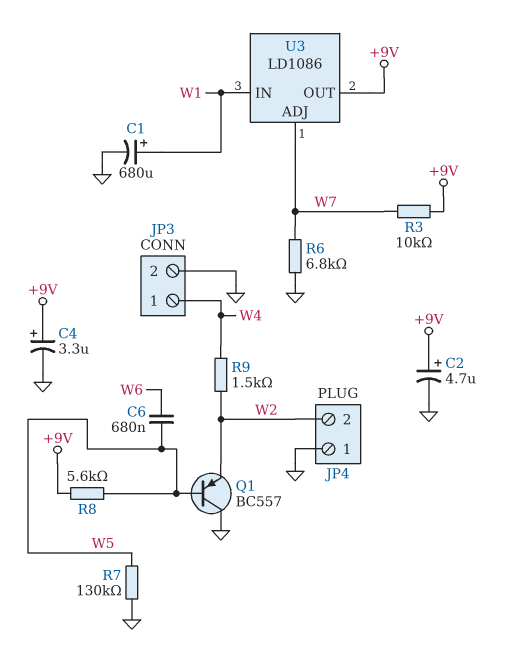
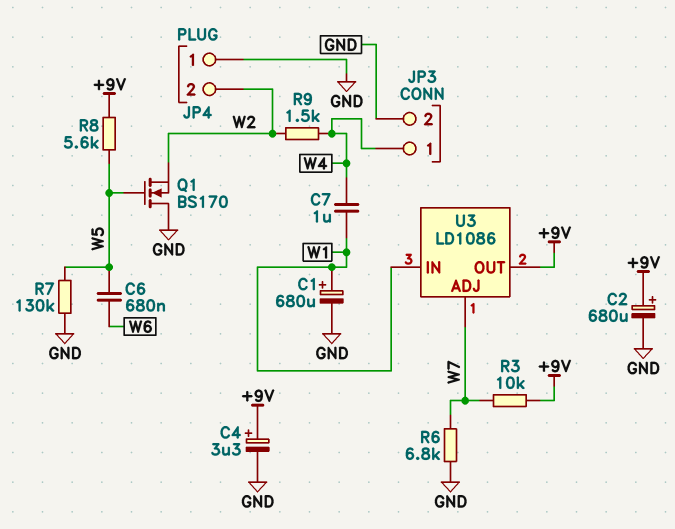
C2: 4.7uF (plus +9V, minus GND) -> 680uF (plus +9V, minus GND)
C7: none -> 1uF (W1, W4)
Q1: PNP BC557 (B W5, C GND, E W2) -> NMOS BS170 (G W5, D GND, S W2)

